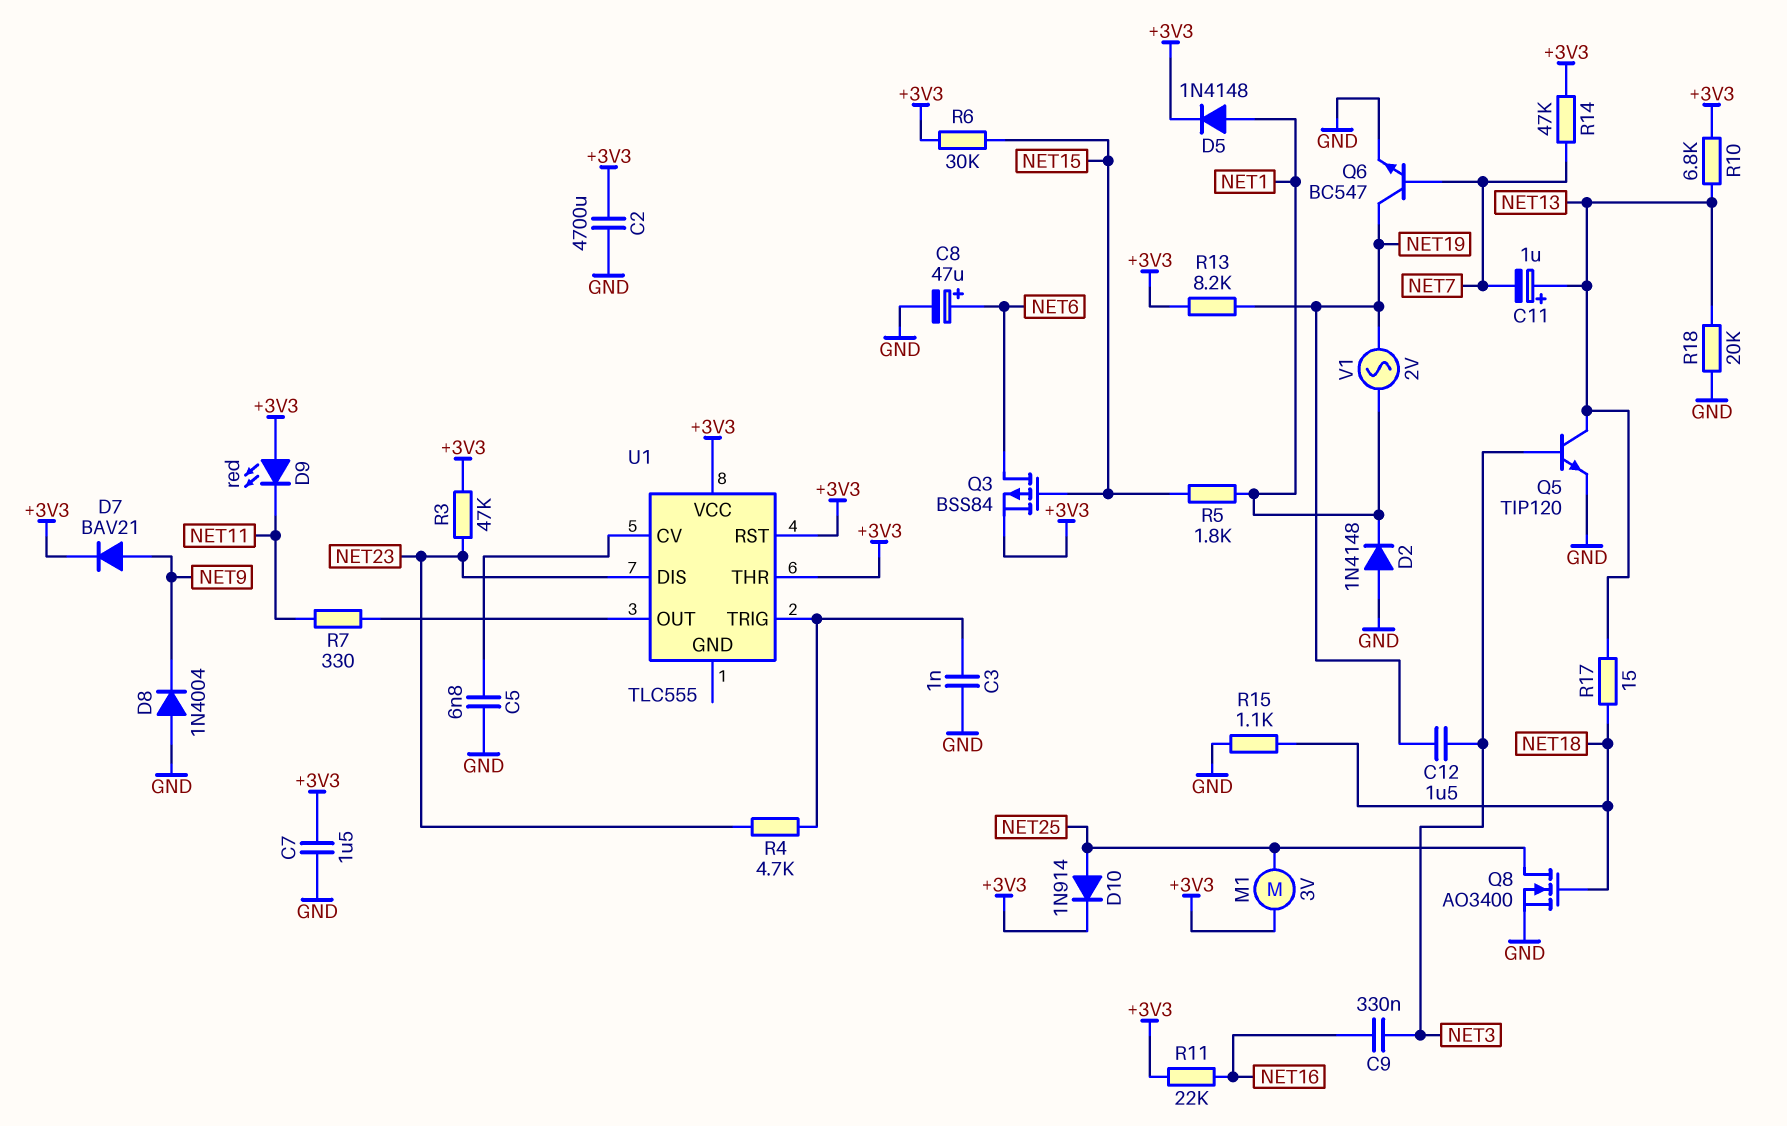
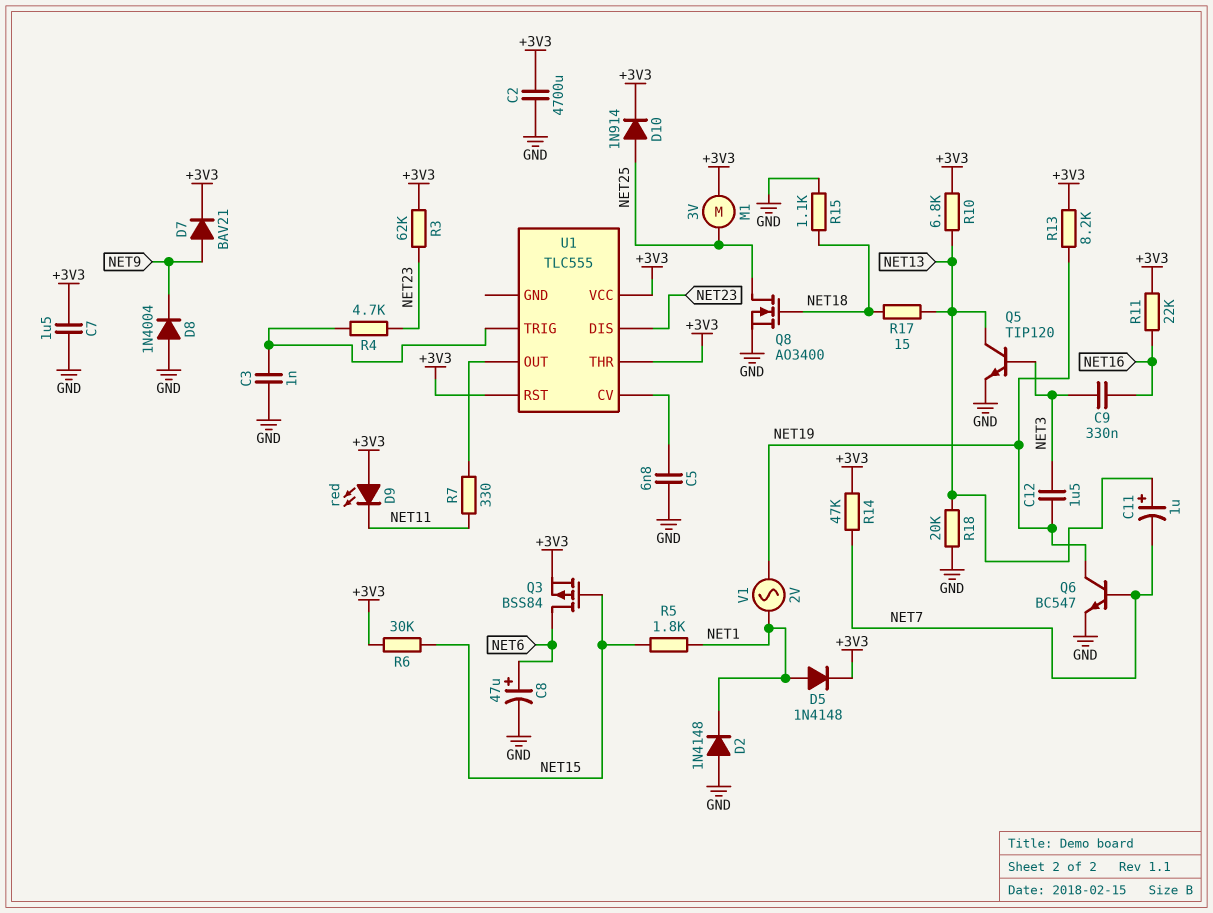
R3: 47k (+3V3, NET23) -> 62k (+3V3, NET23)

